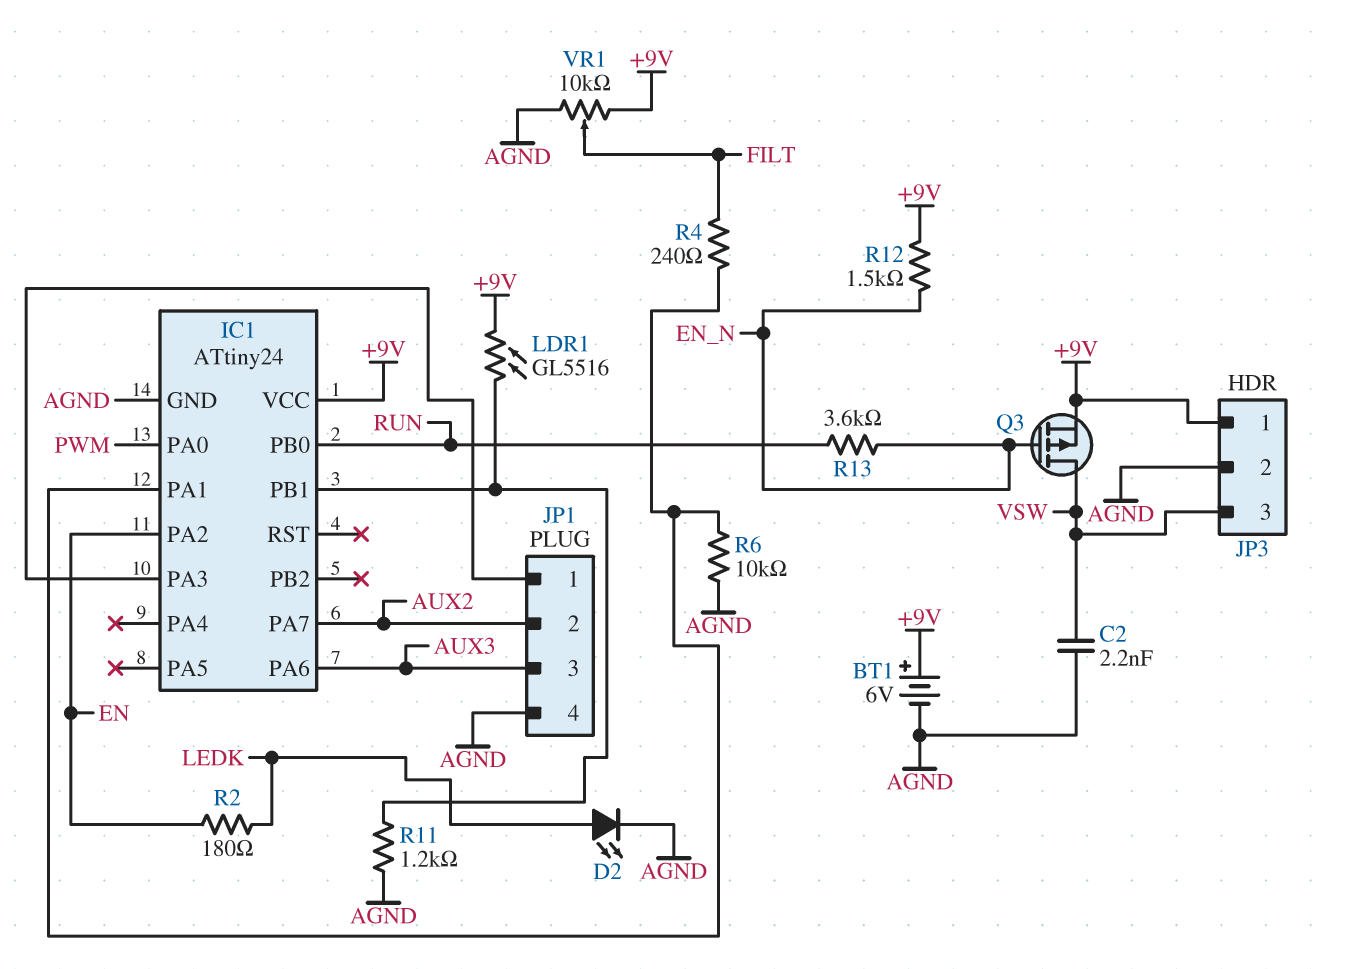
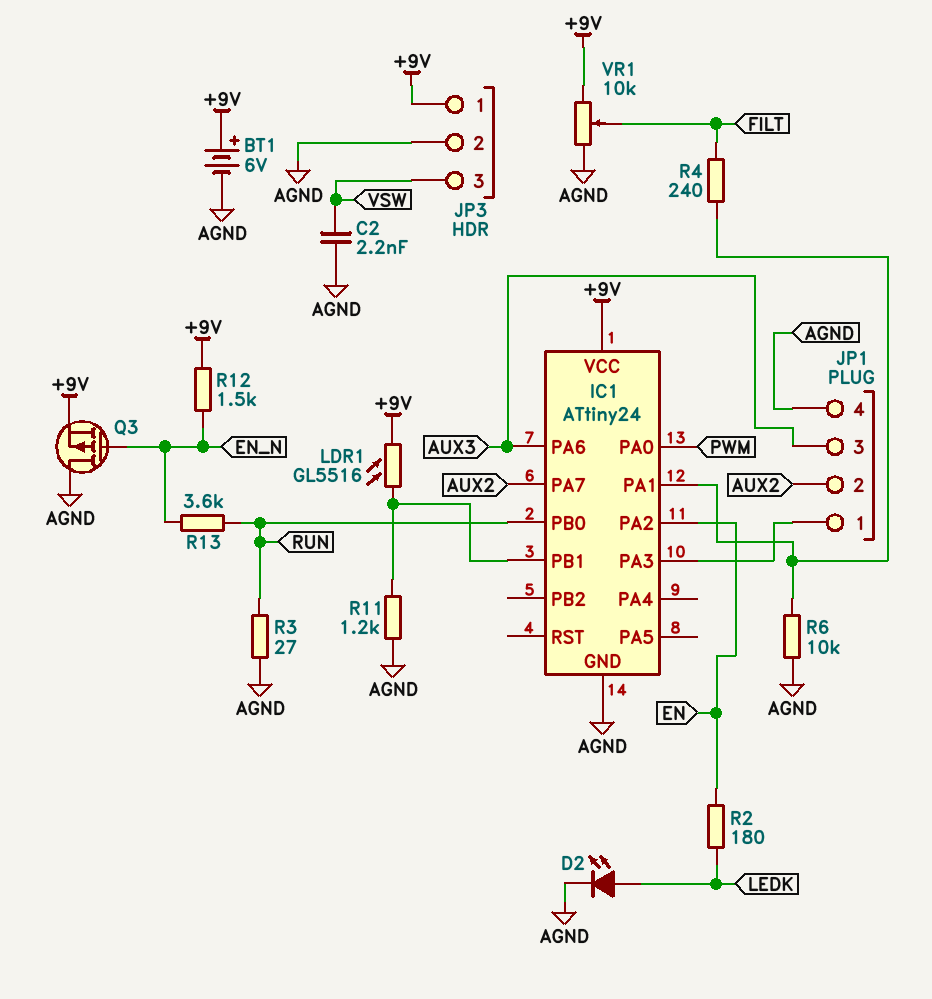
Q3: PMOS (G EN_N, D VSW, S +9V) -> PMOS (G EN_N, D AGND, S +9V)
R3: none -> 27 (AGND, RUN)

